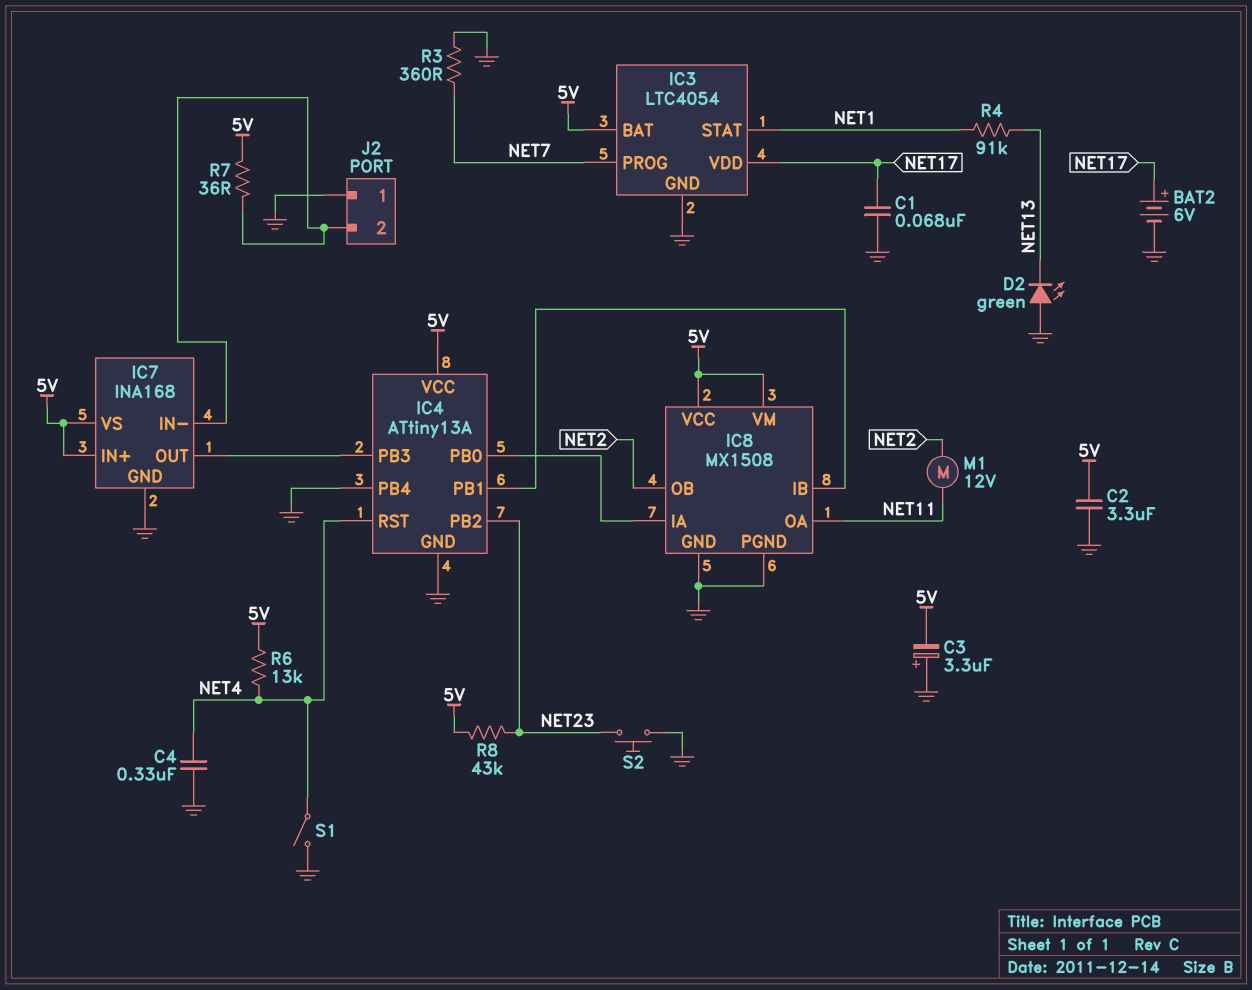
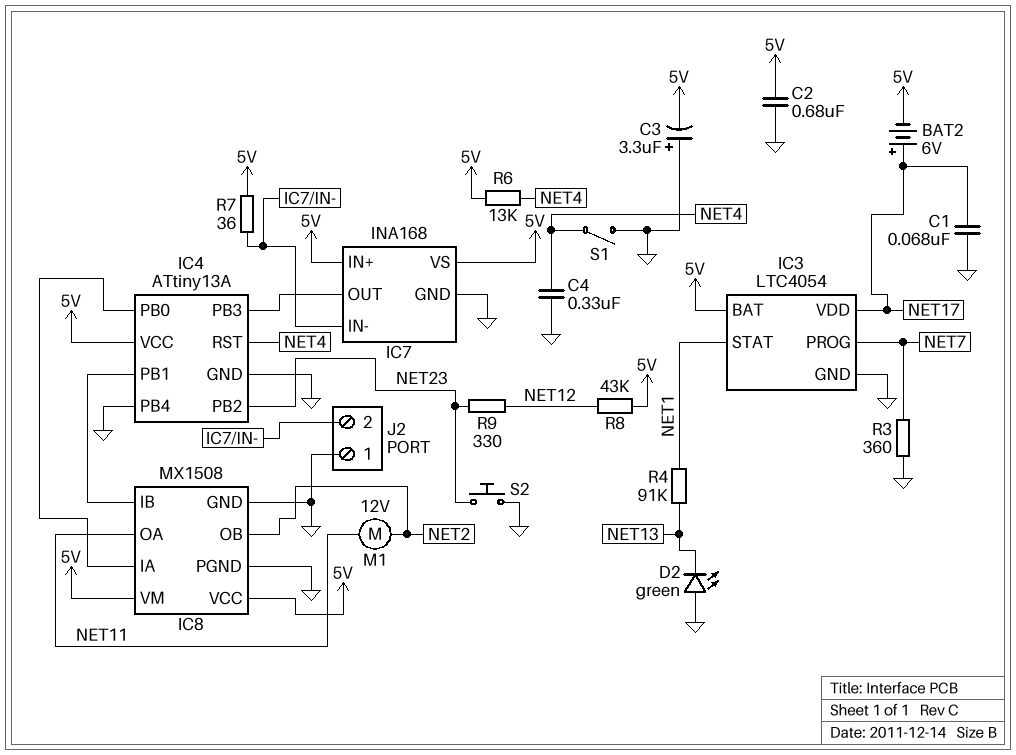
BAT2: 6V (plus NET17, minus GND) -> 6V (plus NET17, minus 5V)
C2: 3.3uF (5V, GND) -> 680nF (5V, GND)
R8: 43k (5V, NET23) -> 43k (5V, NET12)
R9: none -> 330 (NET12, NET23)

